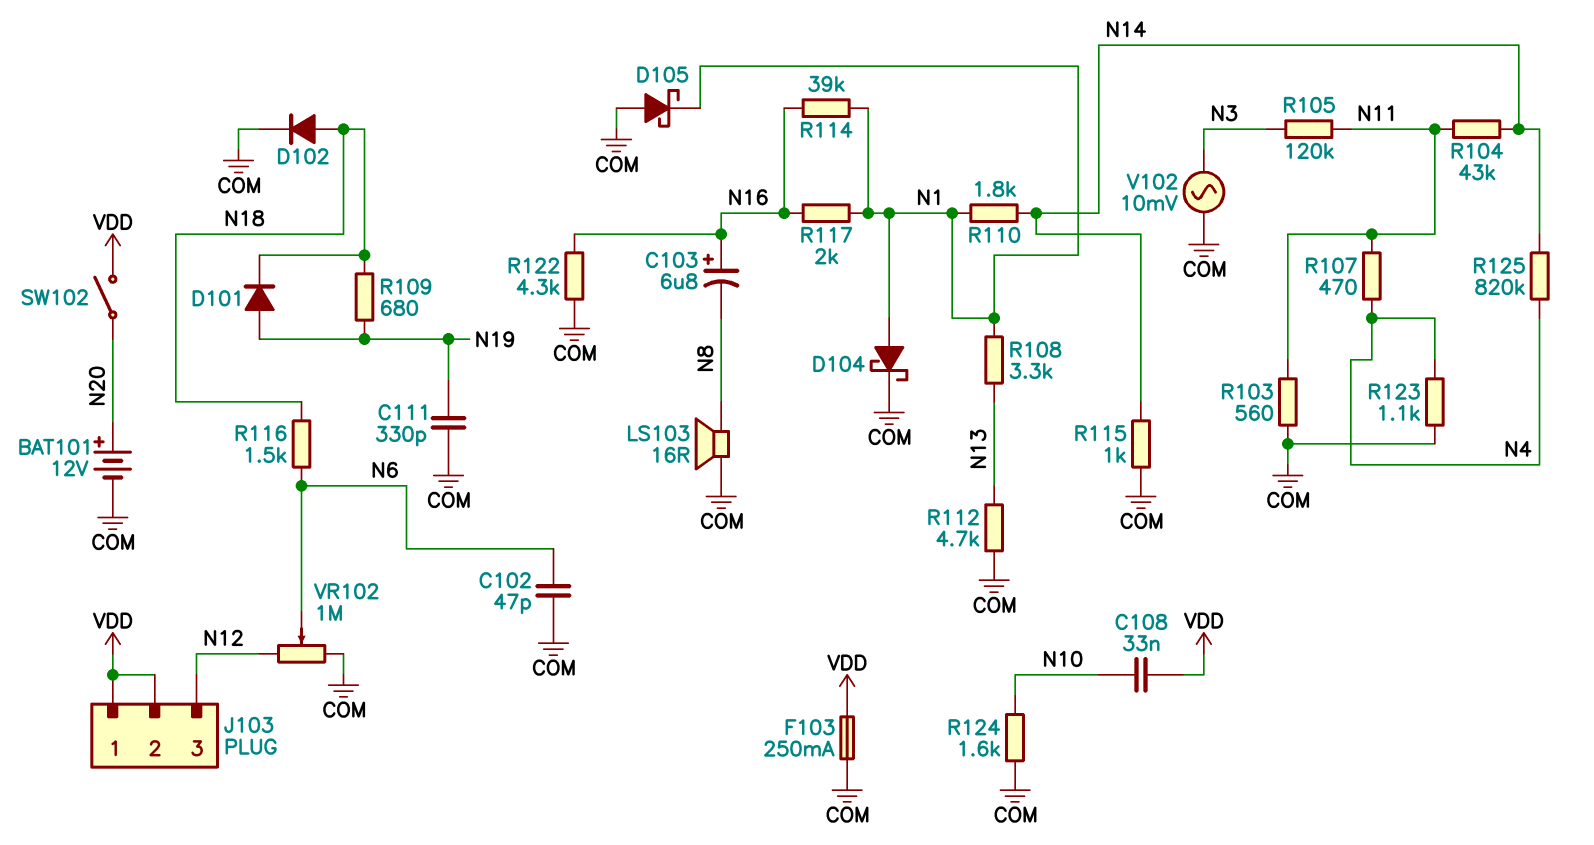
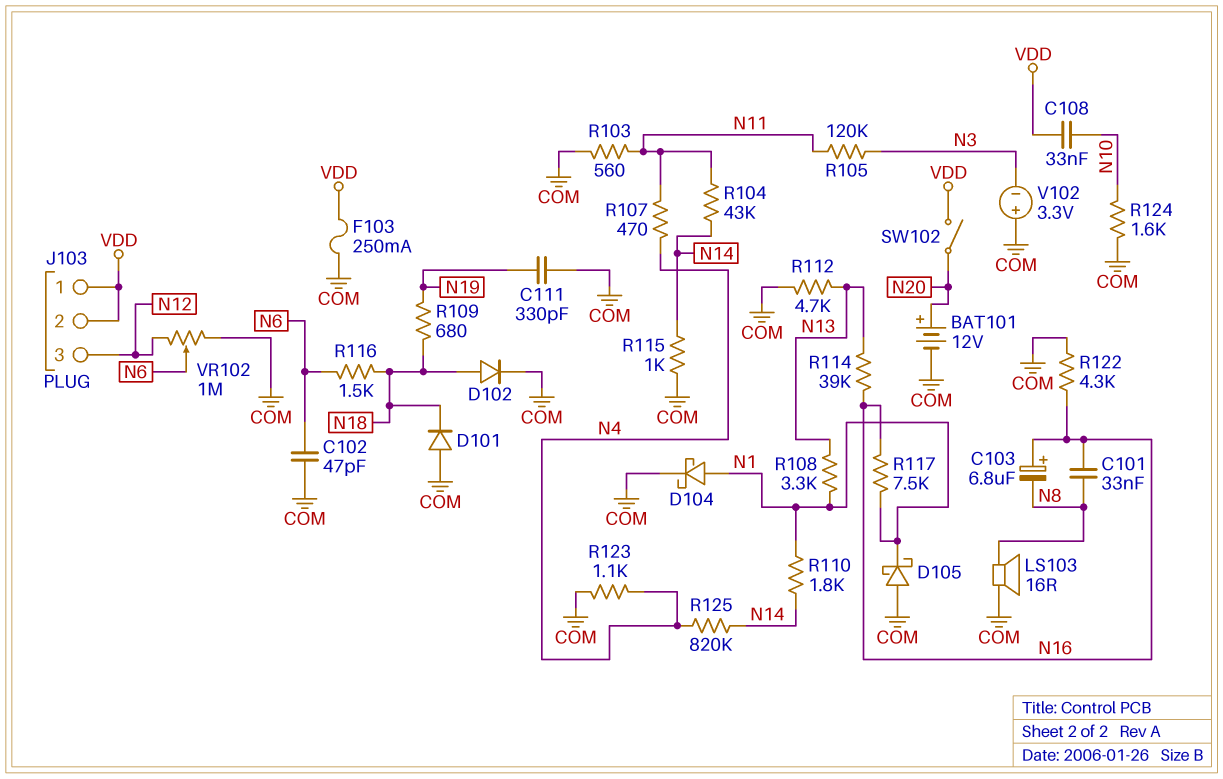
C101: none -> 33nF (N8, N16)
D101: diode (A N19, K N18) -> diode (A COM, K N18)
R114: 39k (N1, N16) -> 39k (N13, N16)
R117: 2k (N1, N16) -> 7.5k (N1, N16)
V102: AC 10mV (COM, N3) -> 3.3V (plus COM, minus N3)

